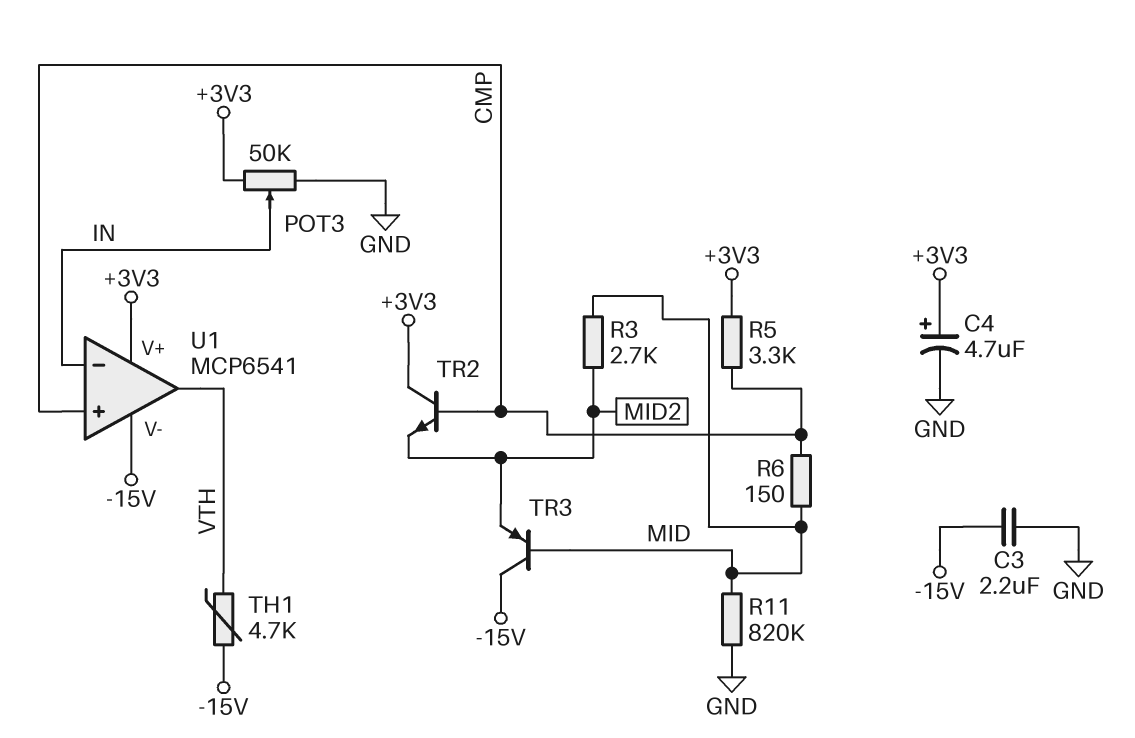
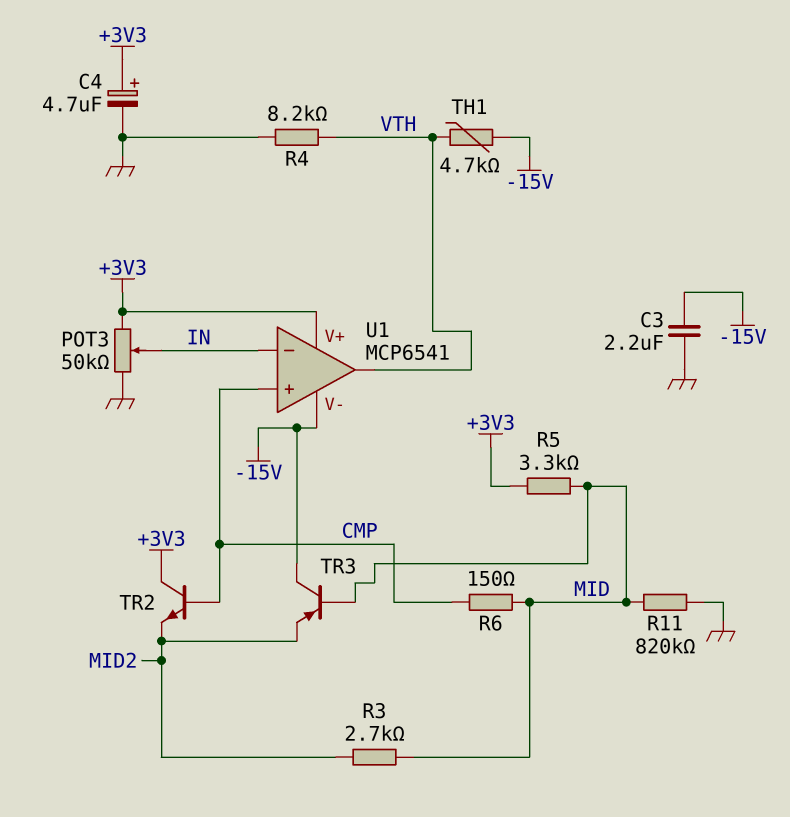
R4: none -> 8.2k (GND, VTH)
R5: 3.3k (+3V3, CMP) -> 3.3k (+3V3, MID)

